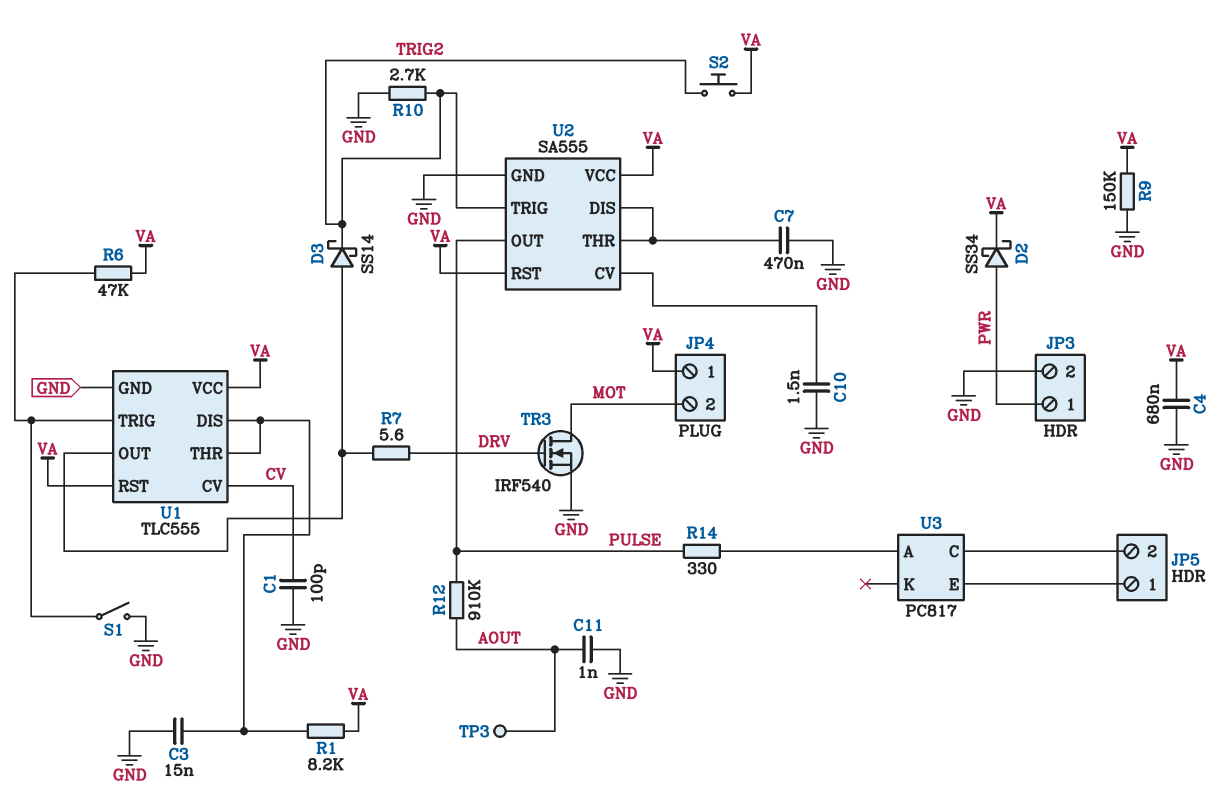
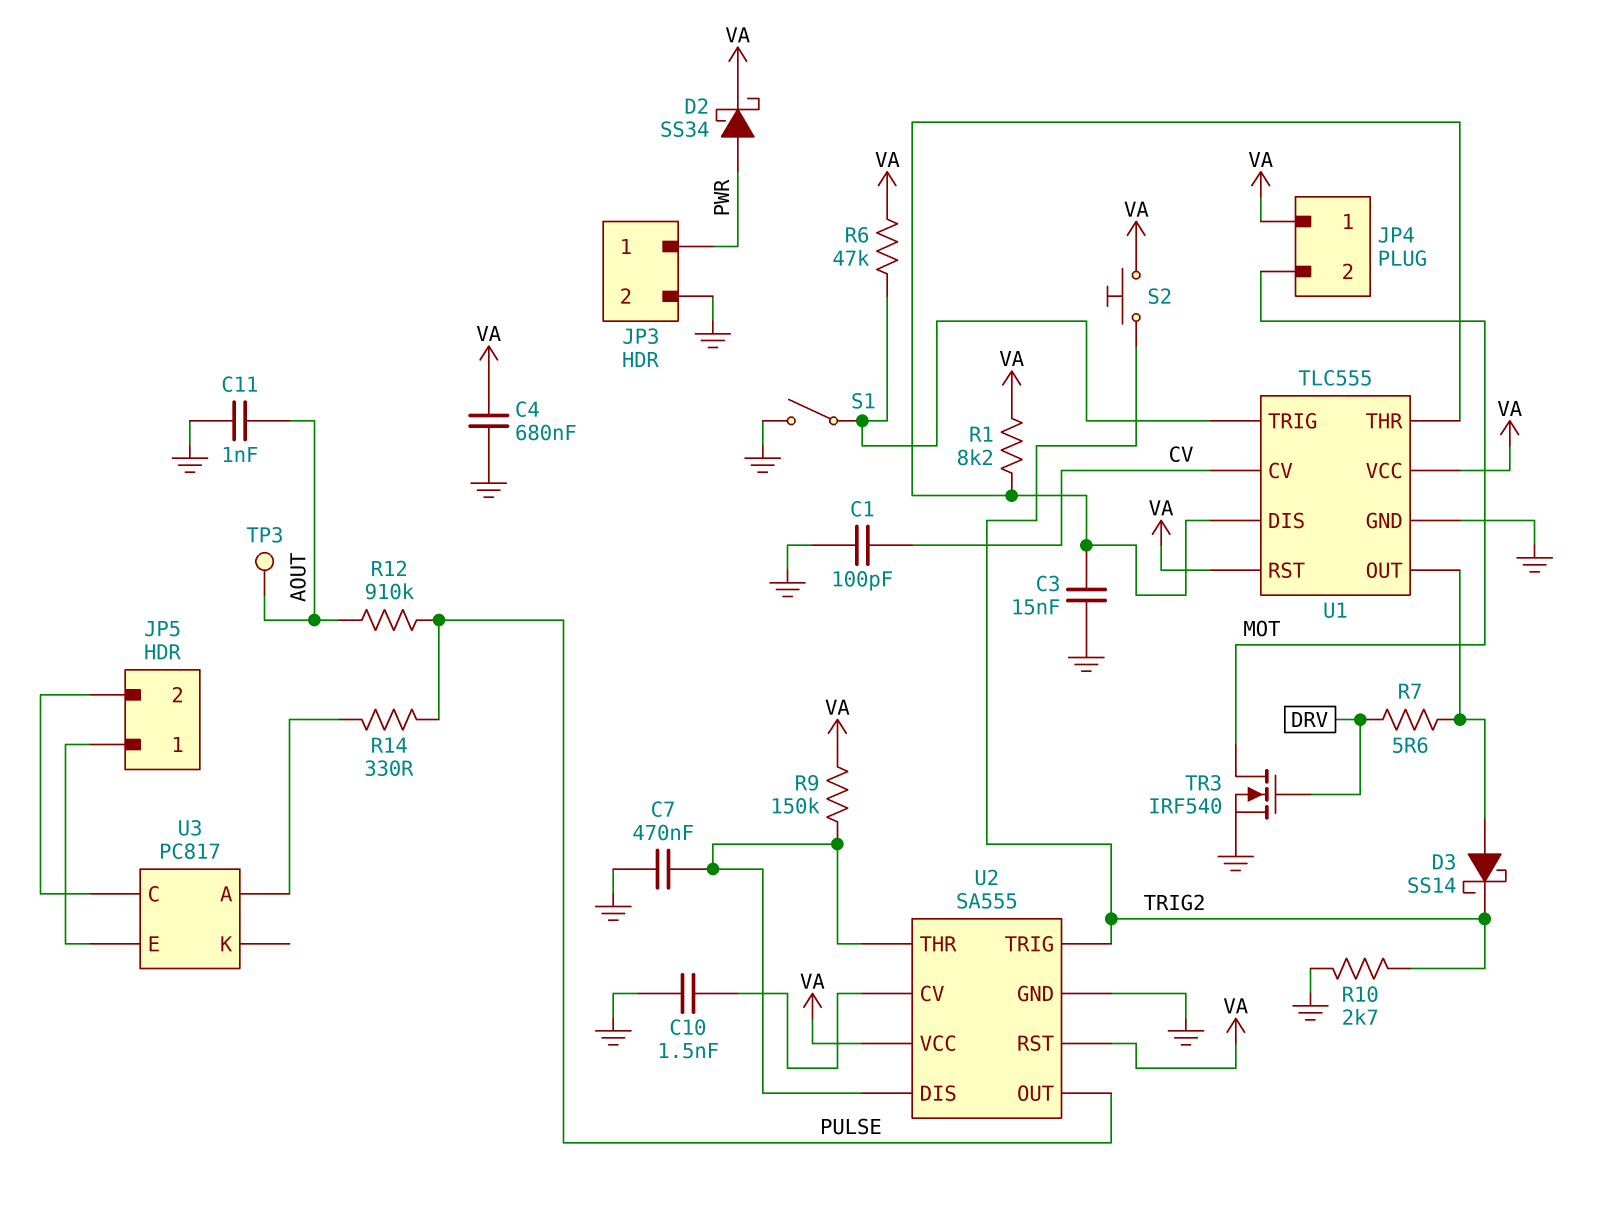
R9: 150k (GND, VA) -> 150k (U2/DIS, VA)

